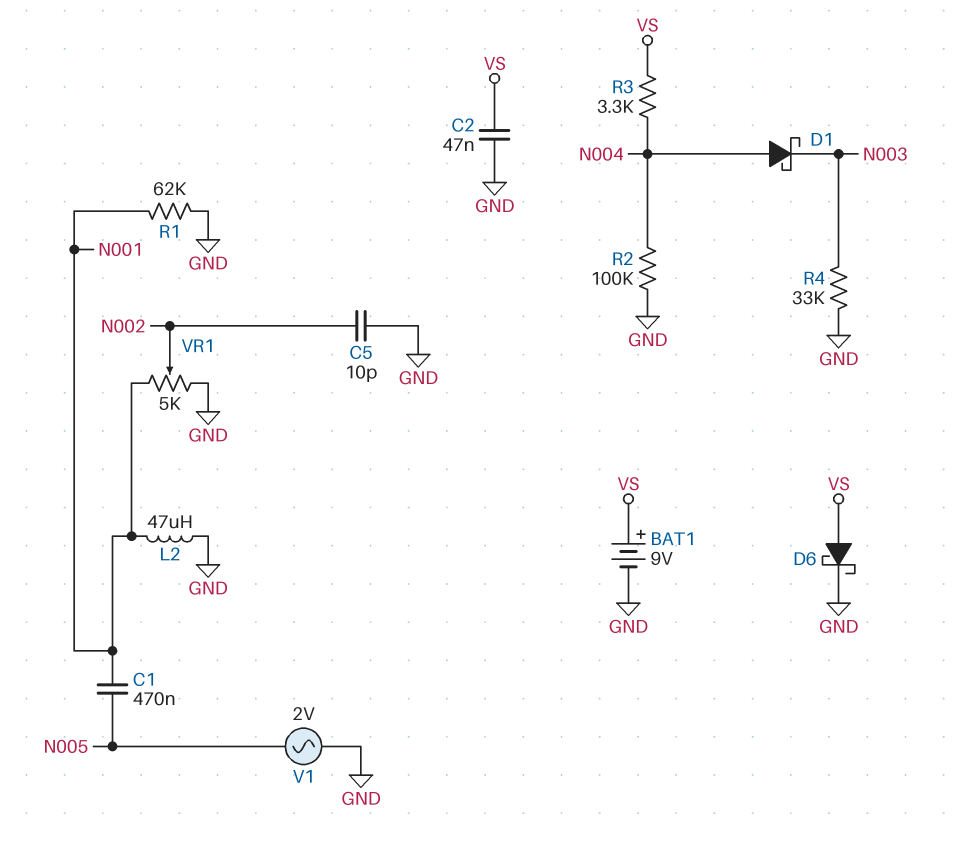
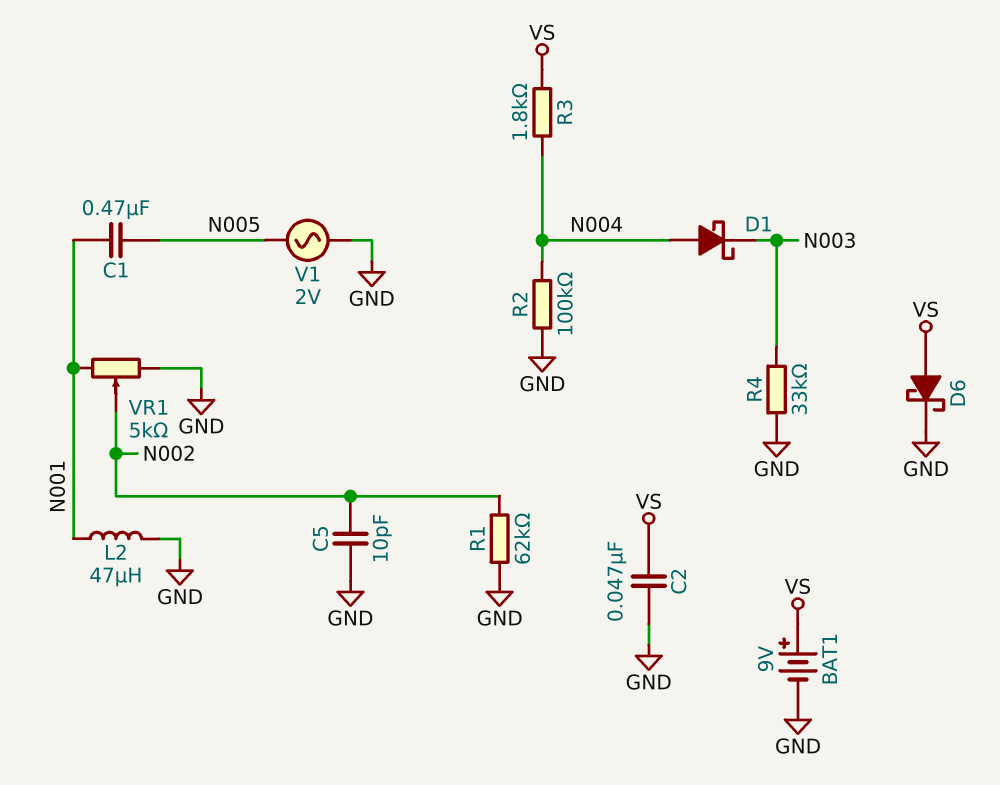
R1: 62k (GND, N001) -> 62k (GND, N002)
R3: 3.3k (N004, VS) -> 1.8k (N004, VS)

